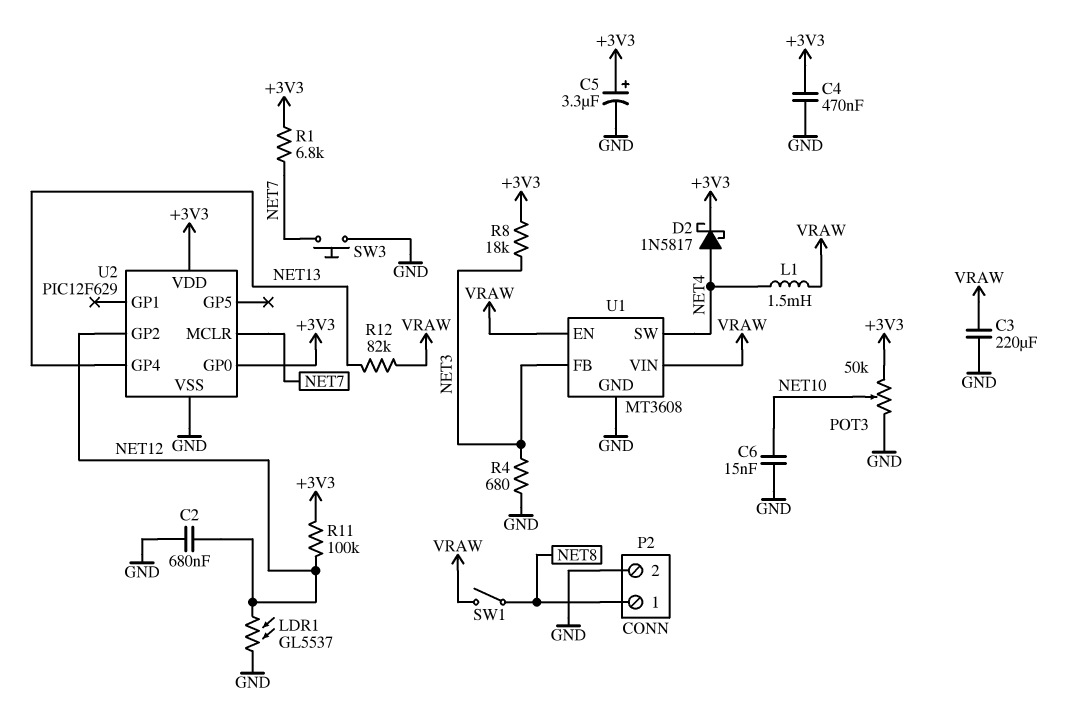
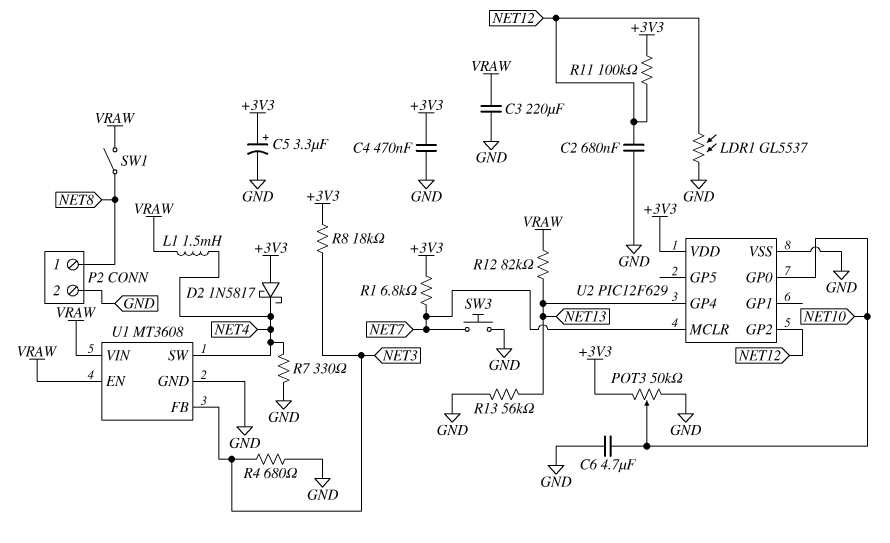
C6: 15nF (GND, NET10) -> 4.7uF (GND, NET10)
D2: schottky 1N5817 (A NET4, K +3V3) -> schottky 1N5817 (A +3V3, K NET4)
R7: none -> 330 (GND, NET4)
R13: none -> 56k (GND, NET13)
U2 pin GP0: +3V3 -> NET10

